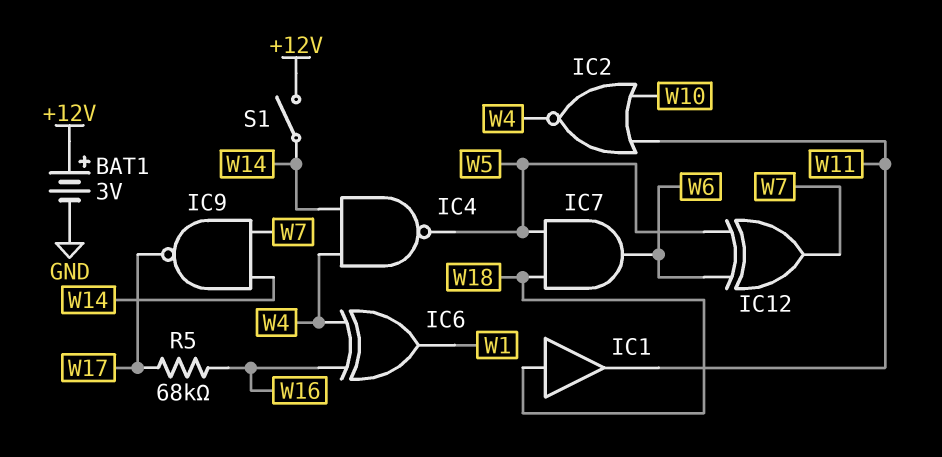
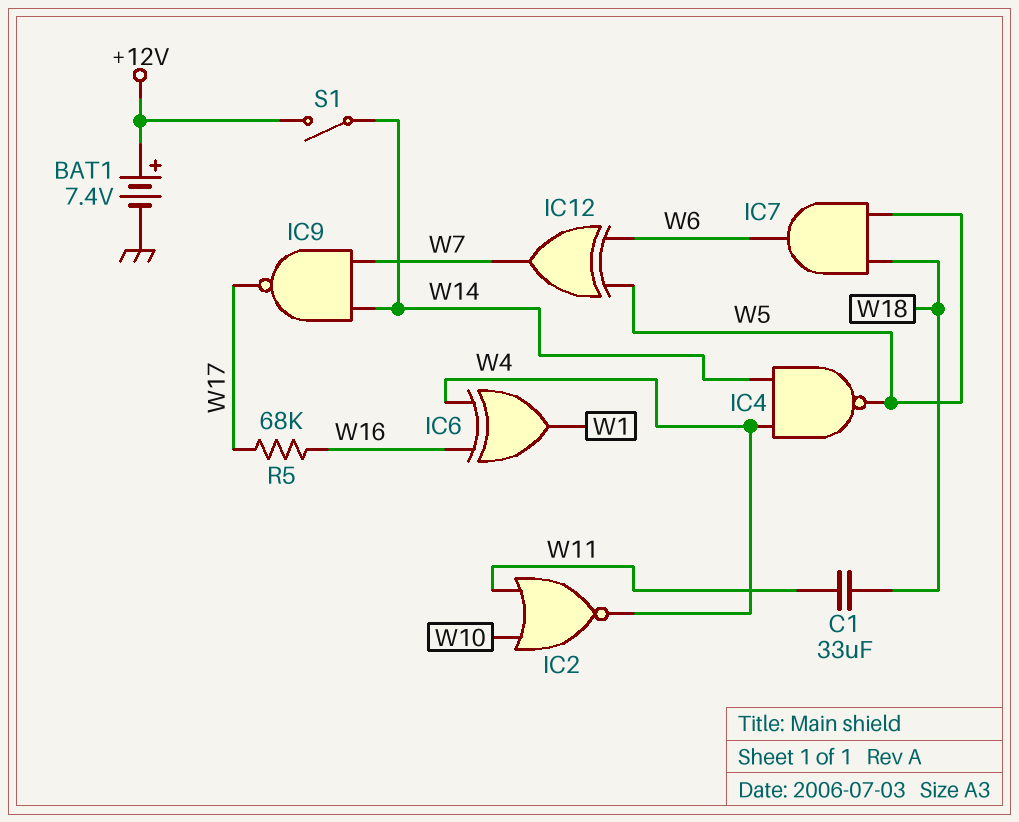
BAT1: 3V (plus +12V, minus GND) -> 7.4V (plus +12V, minus GND)
C1: none -> 33uF (W11, W18)
IC1: buffer (in W18, out W11) -> none

